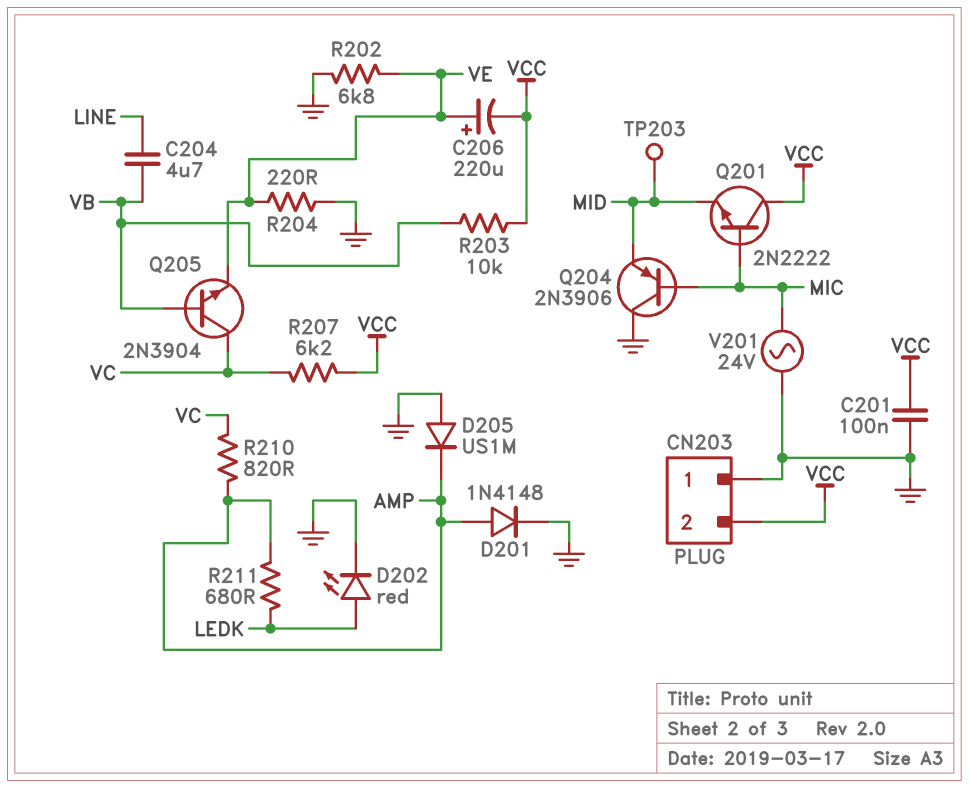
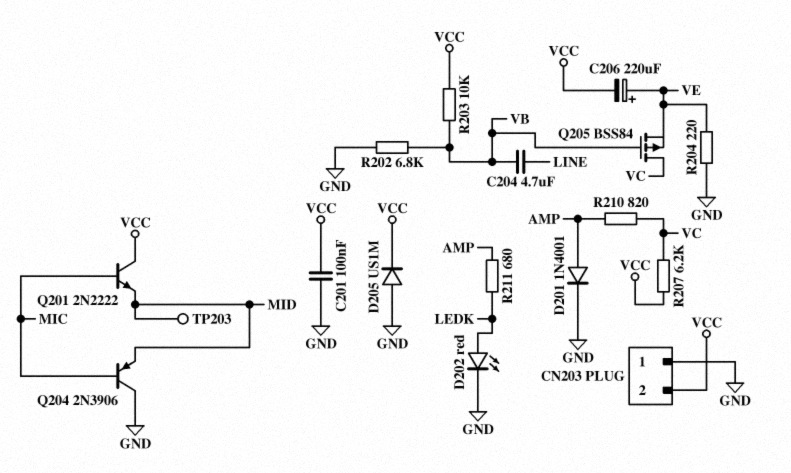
D201: diode 1N4148 (A AMP, K GND) -> diode 1N4001 (A AMP, K GND)
D205: diode US1M (A GND, K AMP) -> diode US1M (A GND, K VCC)
Q205: NPN 2N3904 (B VB, C VC, E VE) -> PMOS BSS84 (G VB, D VC, S VE)
R202: 6.8k (GND, VE) -> 6.8k (GND, VB)
V201: AC 24V (GND, MIC) -> none

